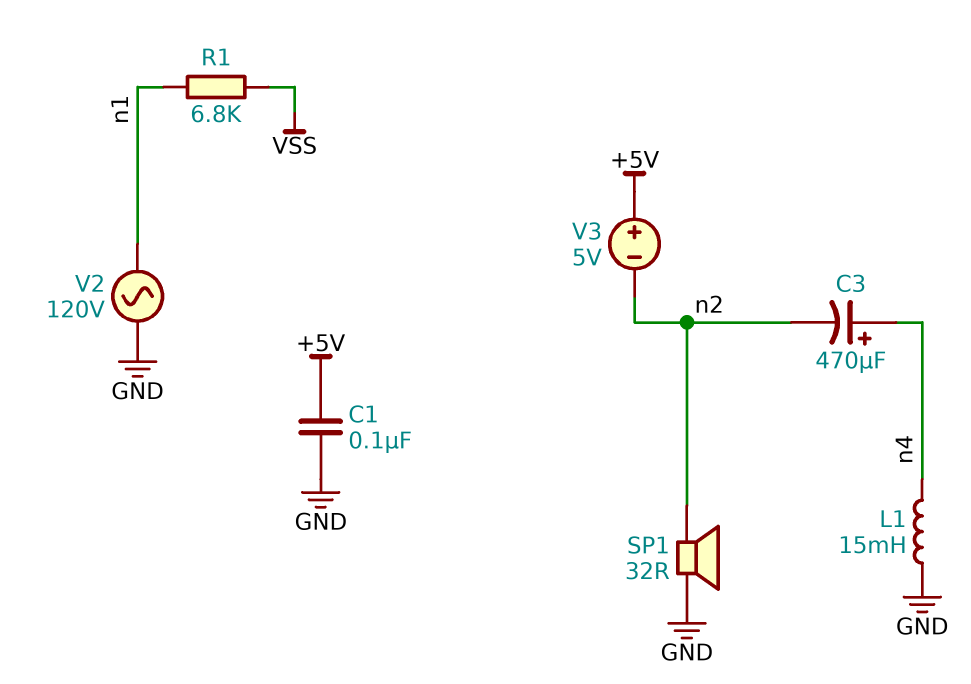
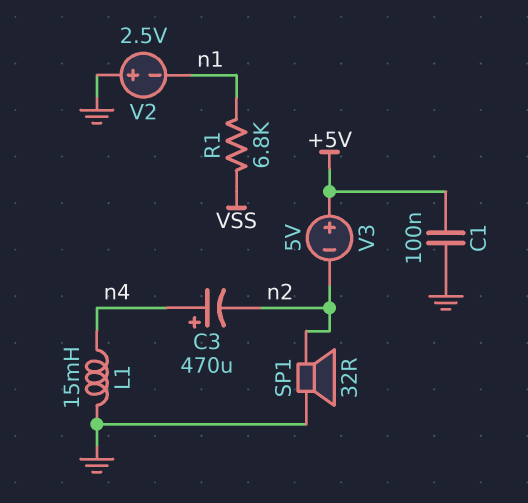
V2: AC 120V (GND, n1) -> 2.5V (plus GND, minus n1)

